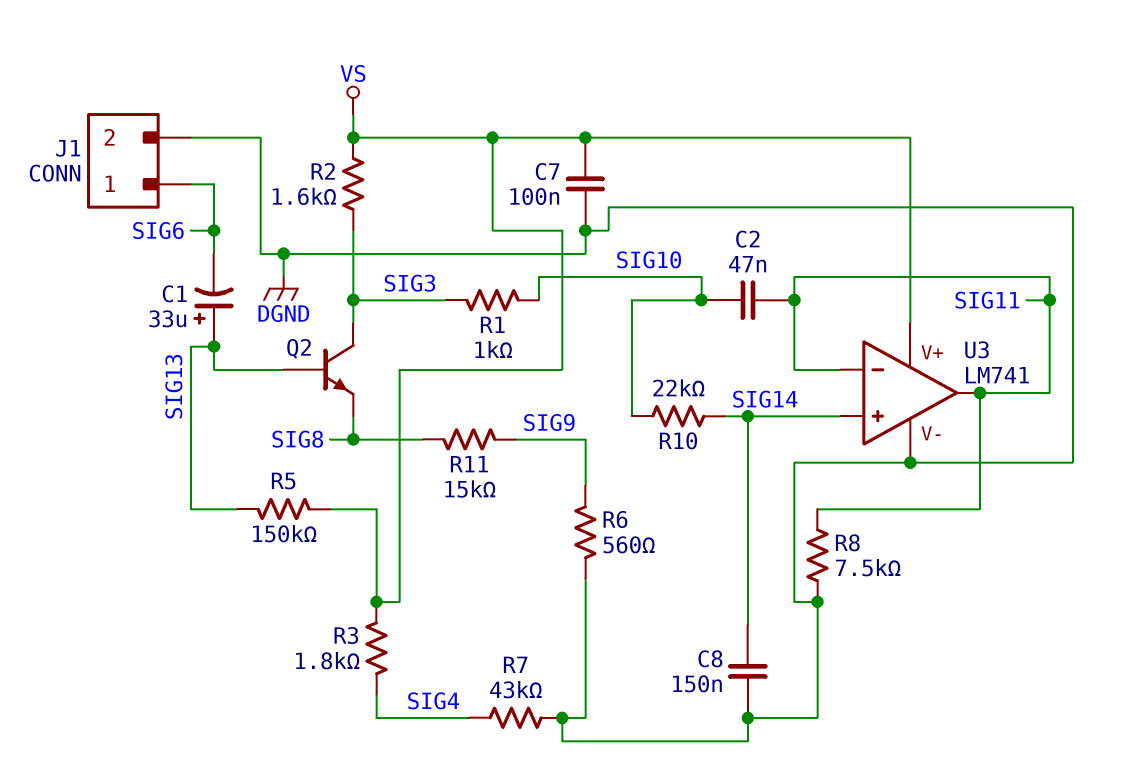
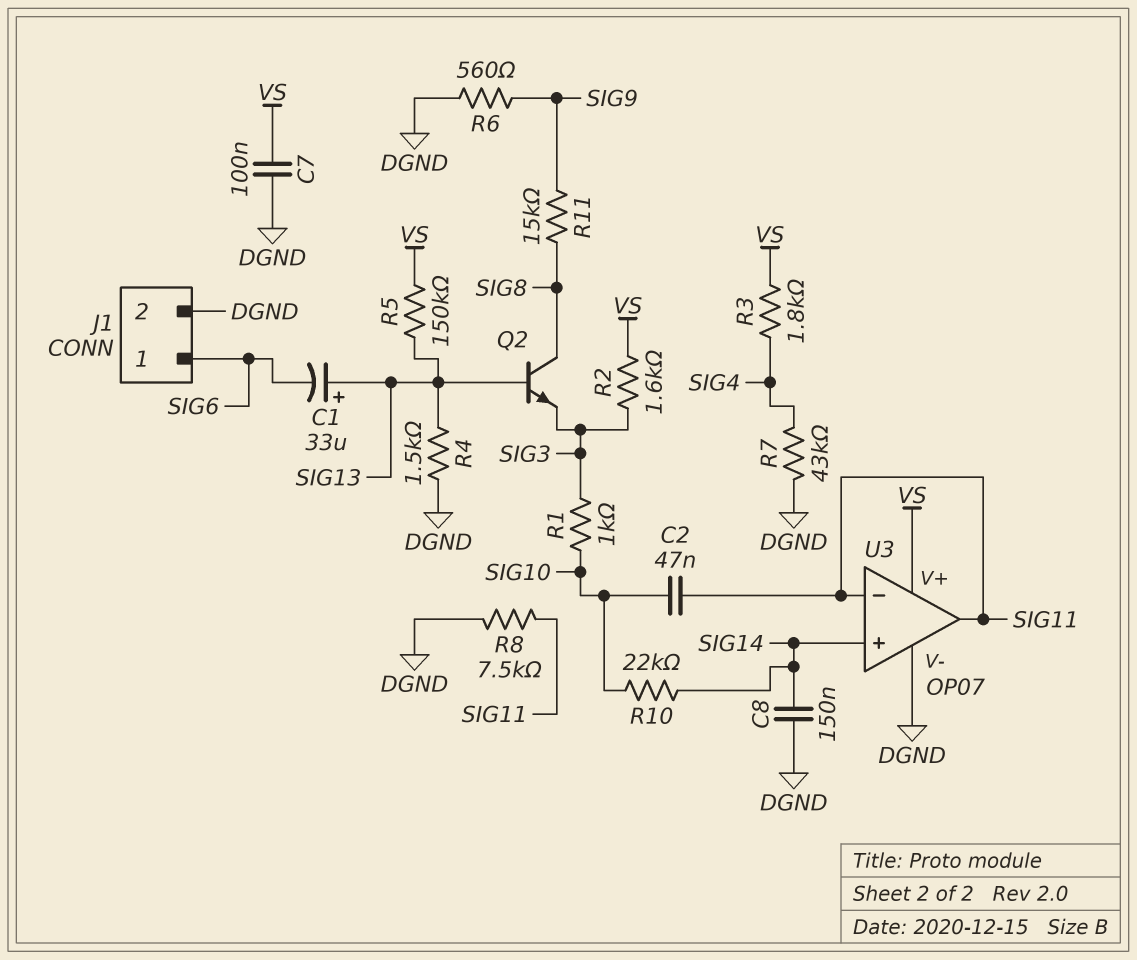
Q2: NPN (B SIG13, C SIG3, E SIG8) -> NPN (B SIG13, C SIG8, E SIG3)
R4: none -> 1.5k (DGND, SIG13)
U3: LM741 -> OP07

